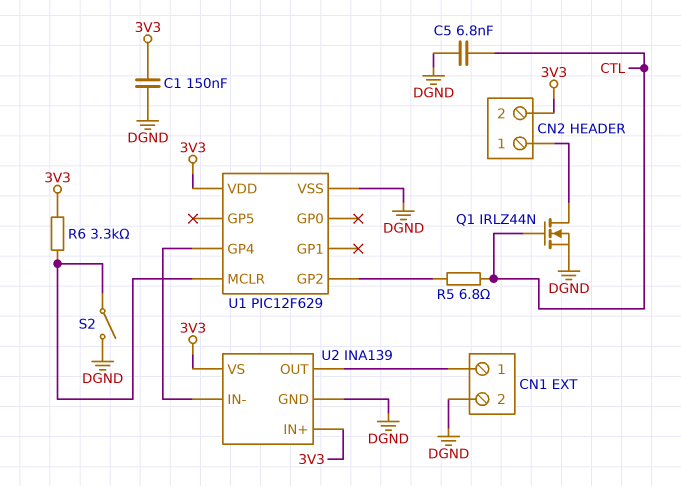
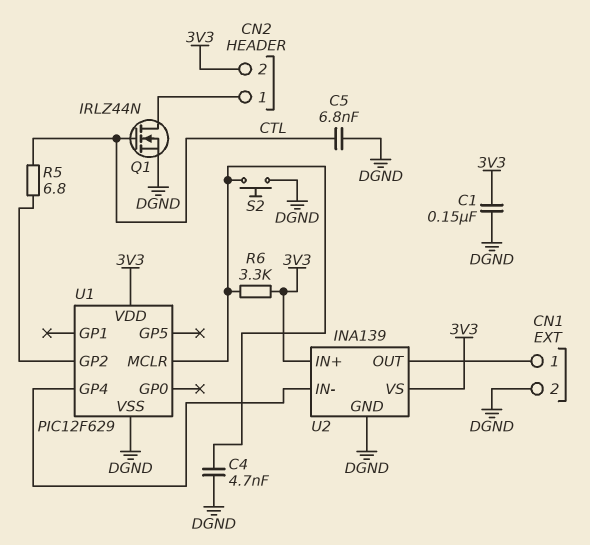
C4: none -> 4.7nF (DGND, U1/MCLR)
S2: switch (DGND, U1/MCLR) -> button (DGND, U1/MCLR)

